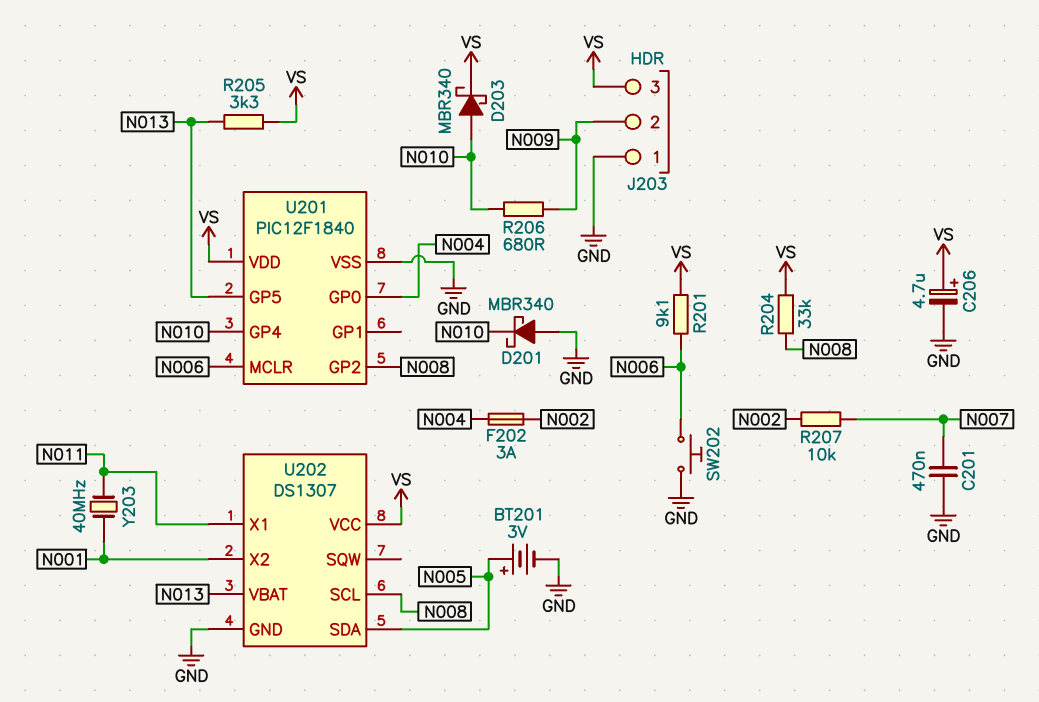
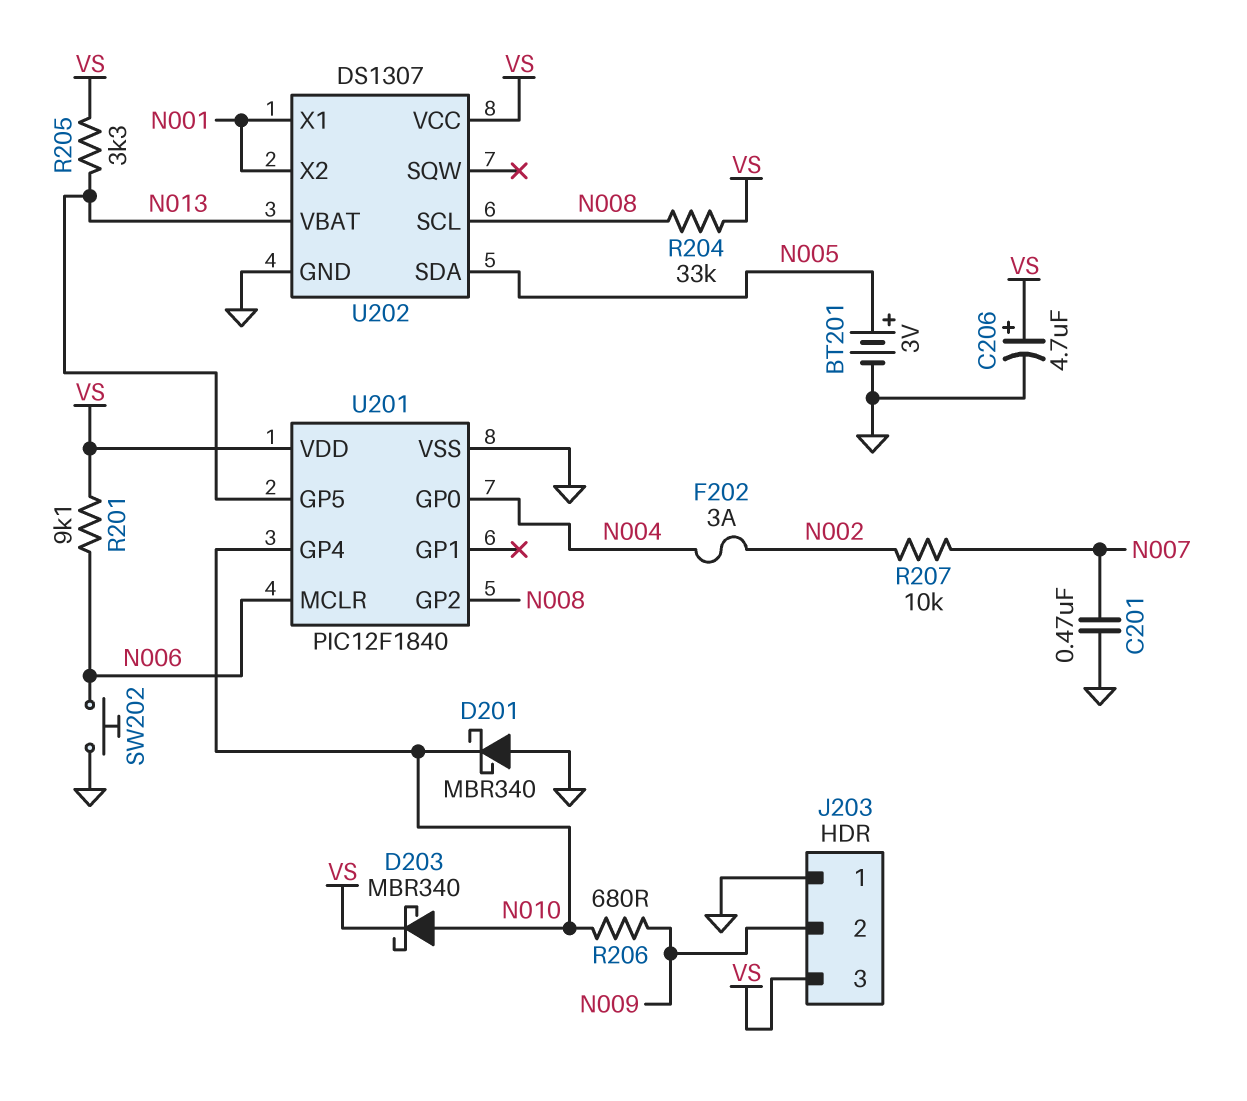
U202 pin X1: N011 -> N001
Y203: 40MHz (N001, N011) -> none

